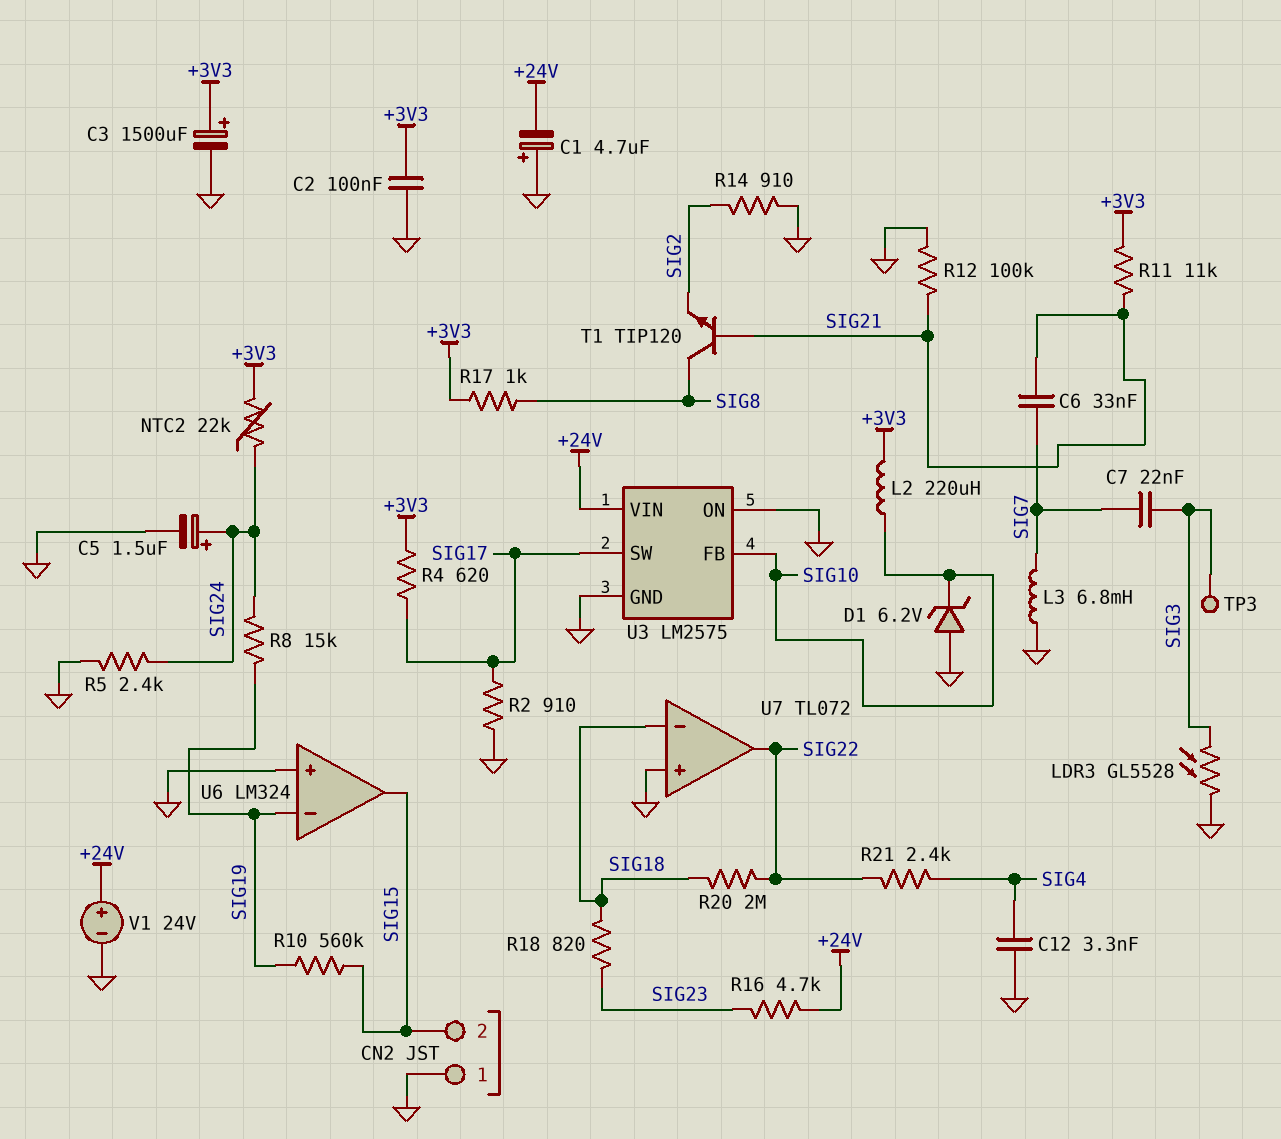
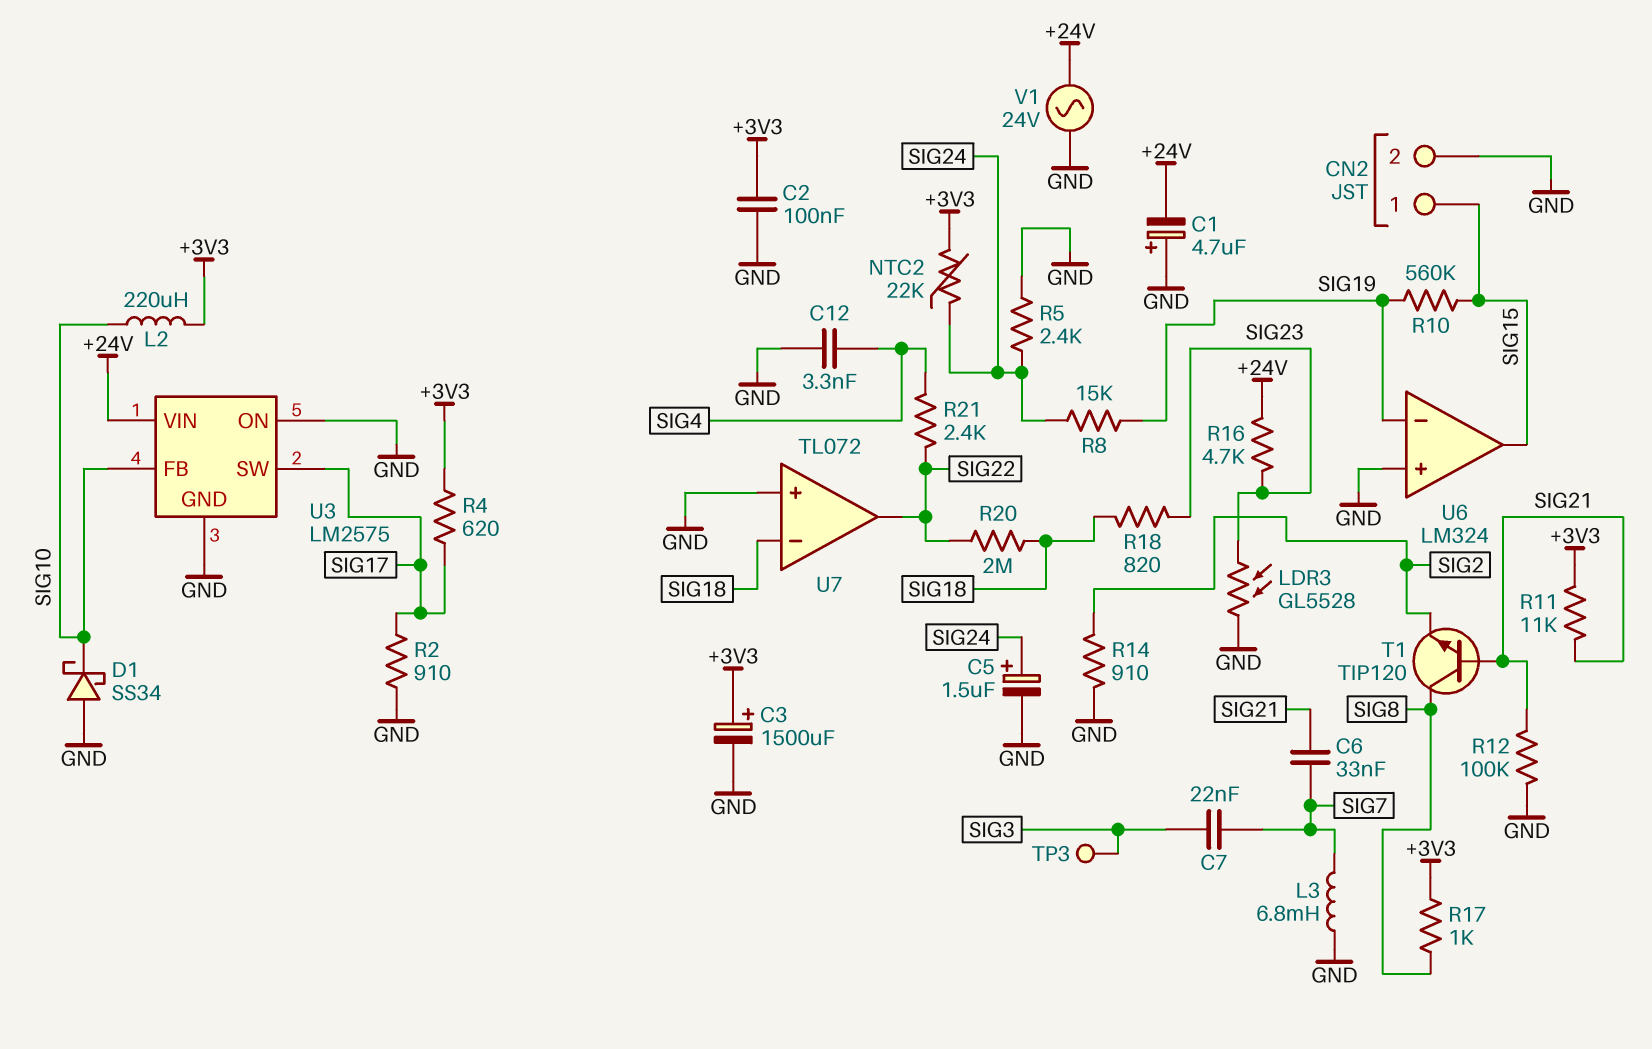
CN2 pin 1: GND -> SIG15
CN2 pin 2: SIG15 -> GND
D1: zener 6.2V (A GND, K SIG10) -> schottky SS34 (A GND, K SIG10)
LDR3: GL5528 (GND, SIG3) -> GL5528 (GND, SIG23)
V1: 24V (plus +24V, minus GND) -> AC 24V (+24V, GND)

